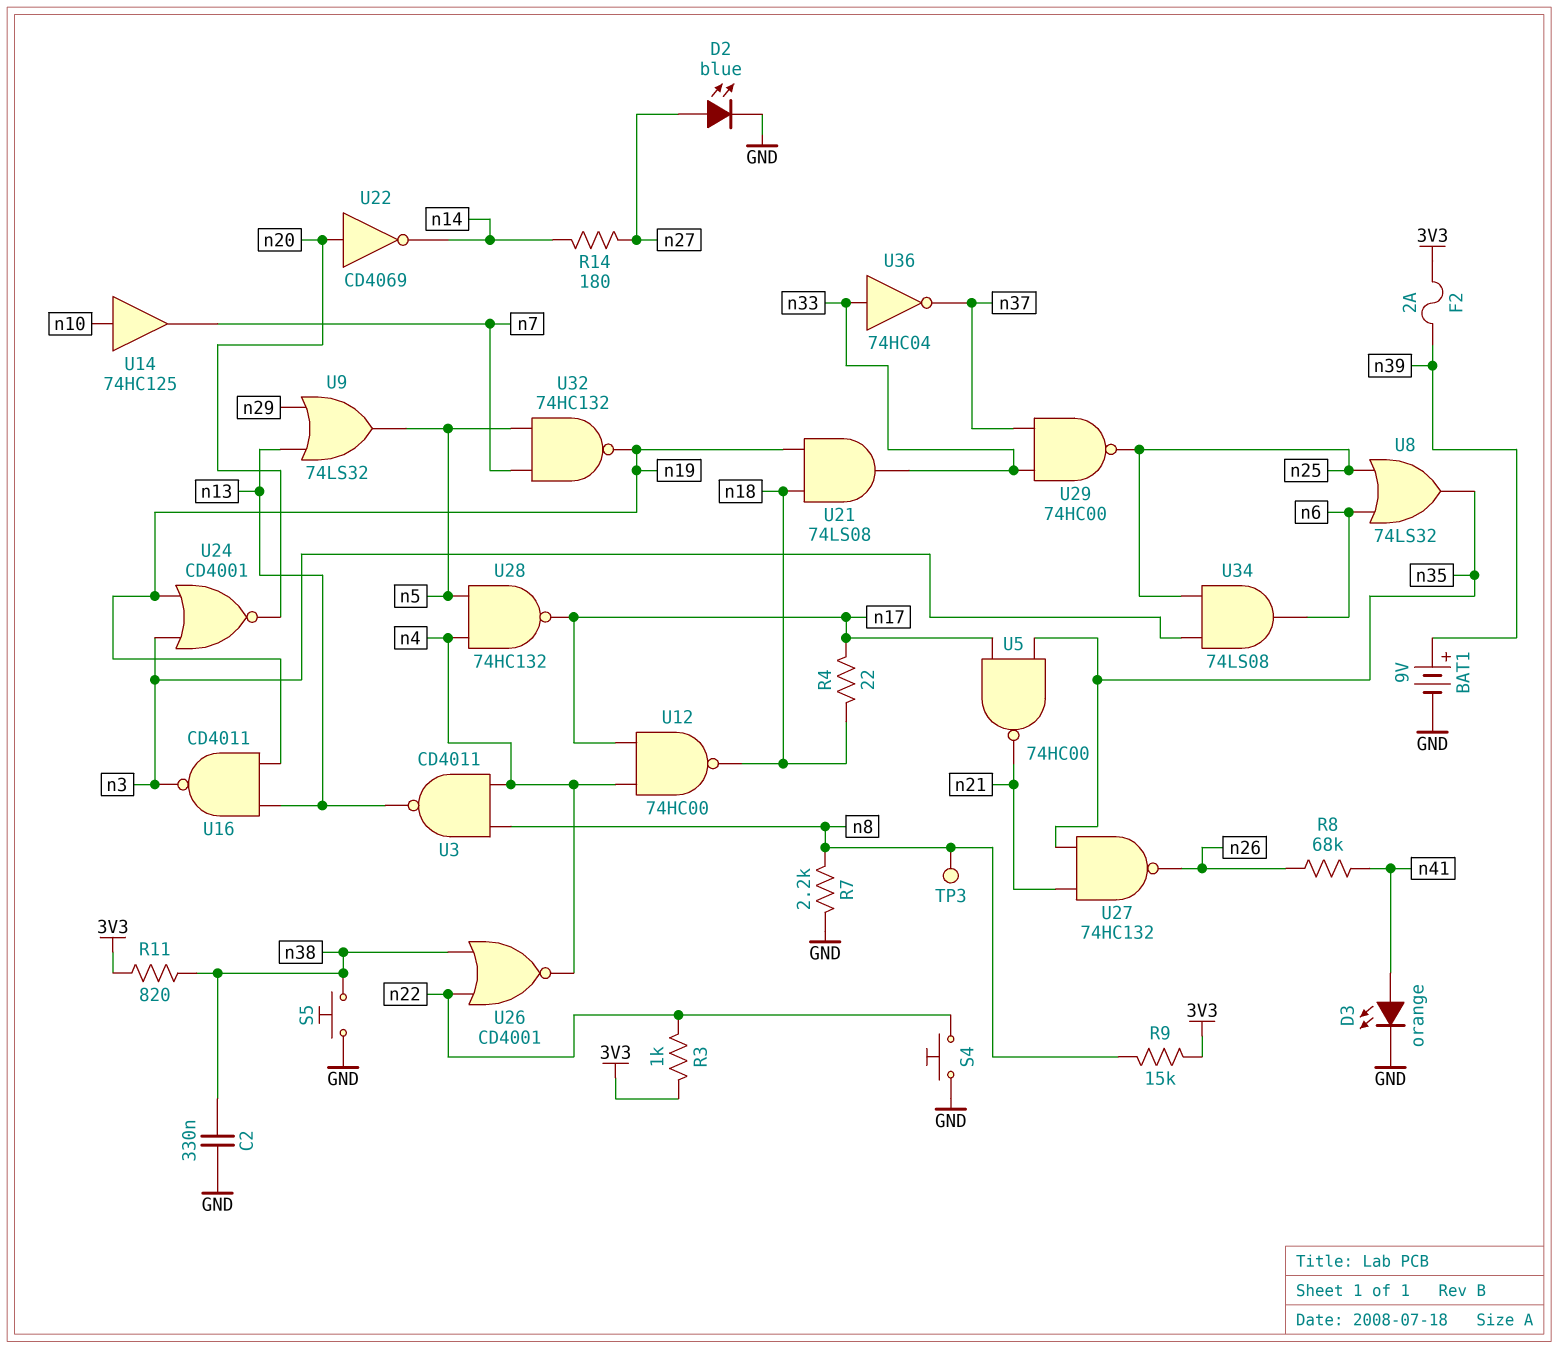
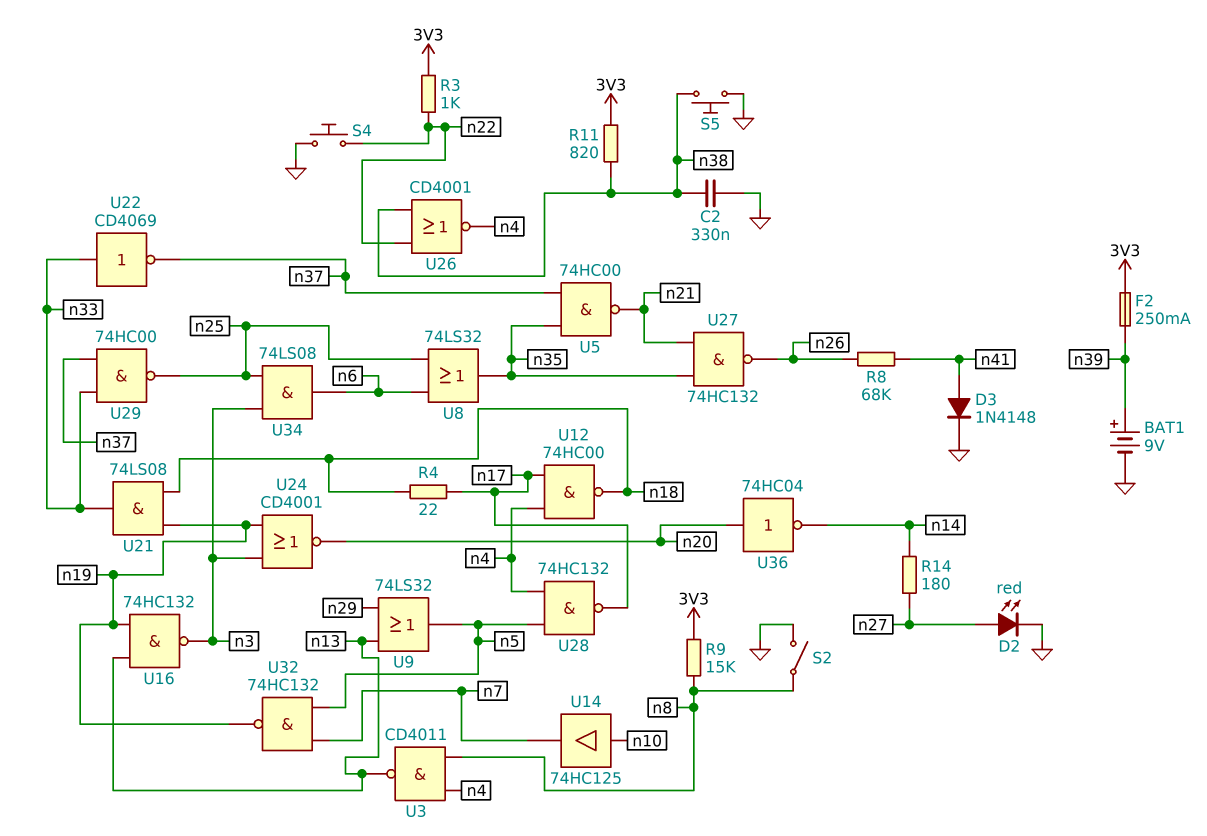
D2: LED blue (A n27, K GND) -> LED red (A n27, K GND)
D3: LED orange (A n41, K GND) -> diode 1N4148 (A n41, K GND)
F2: 2A (3V3, n39) -> 250mA (3V3, n39)
R7: 2.2k (GND, n8) -> none
S2: none -> switch (GND, n8)
TP3: test point (n8) -> none
U5: NAND 74HC00 (in n17, in n35, out n21) -> NAND 74HC00 (in n35, in n37, out n21)
U16: NAND CD4011 (in n13, in n19, out n3) -> NAND 74HC132 (in n13, in n19, out n3)
U22: NOT CD4069 (in n20, out n14) -> NOT CD4069 (in n33, out n37)
U36: NOT 74HC04 (in n33, out n37) -> NOT 74HC04 (in n20, out n14)

